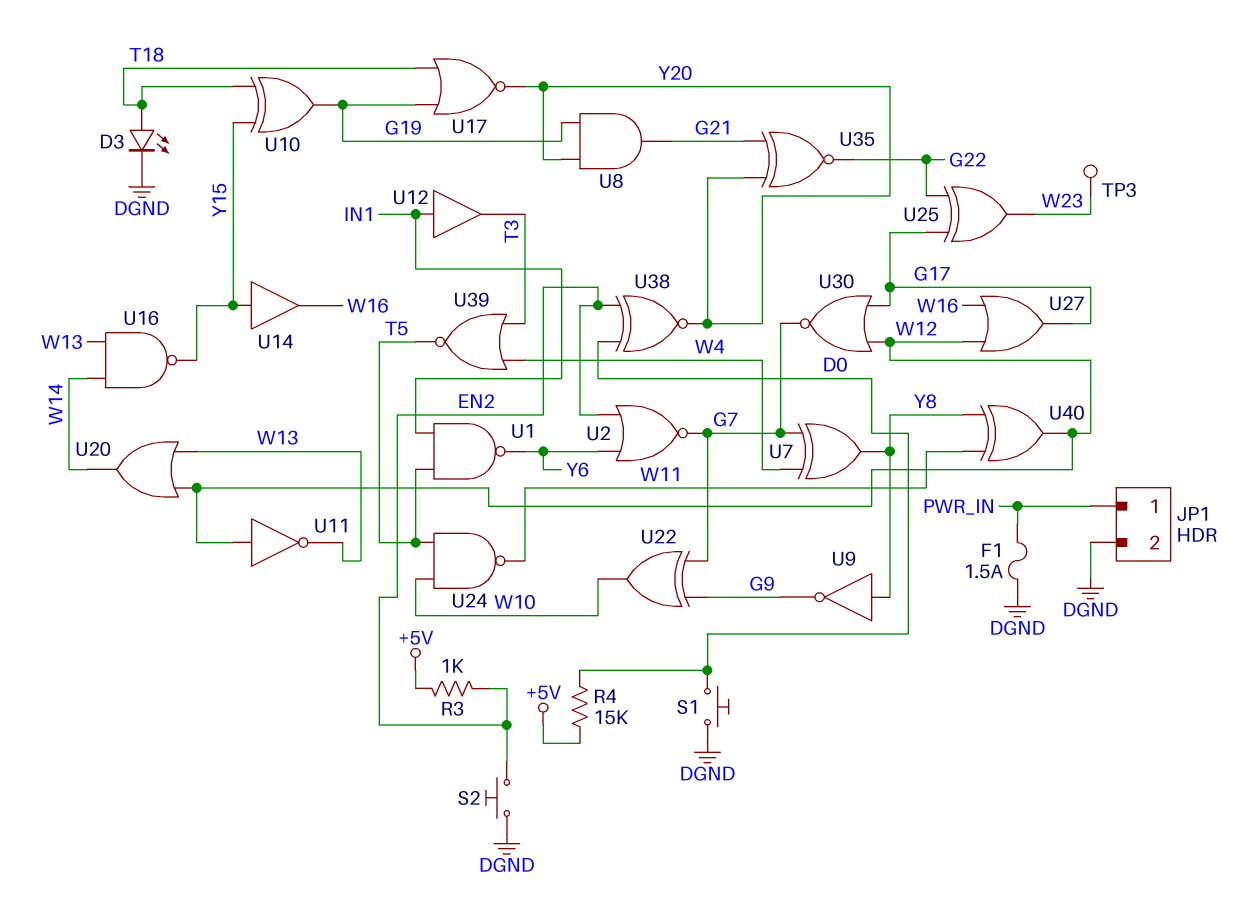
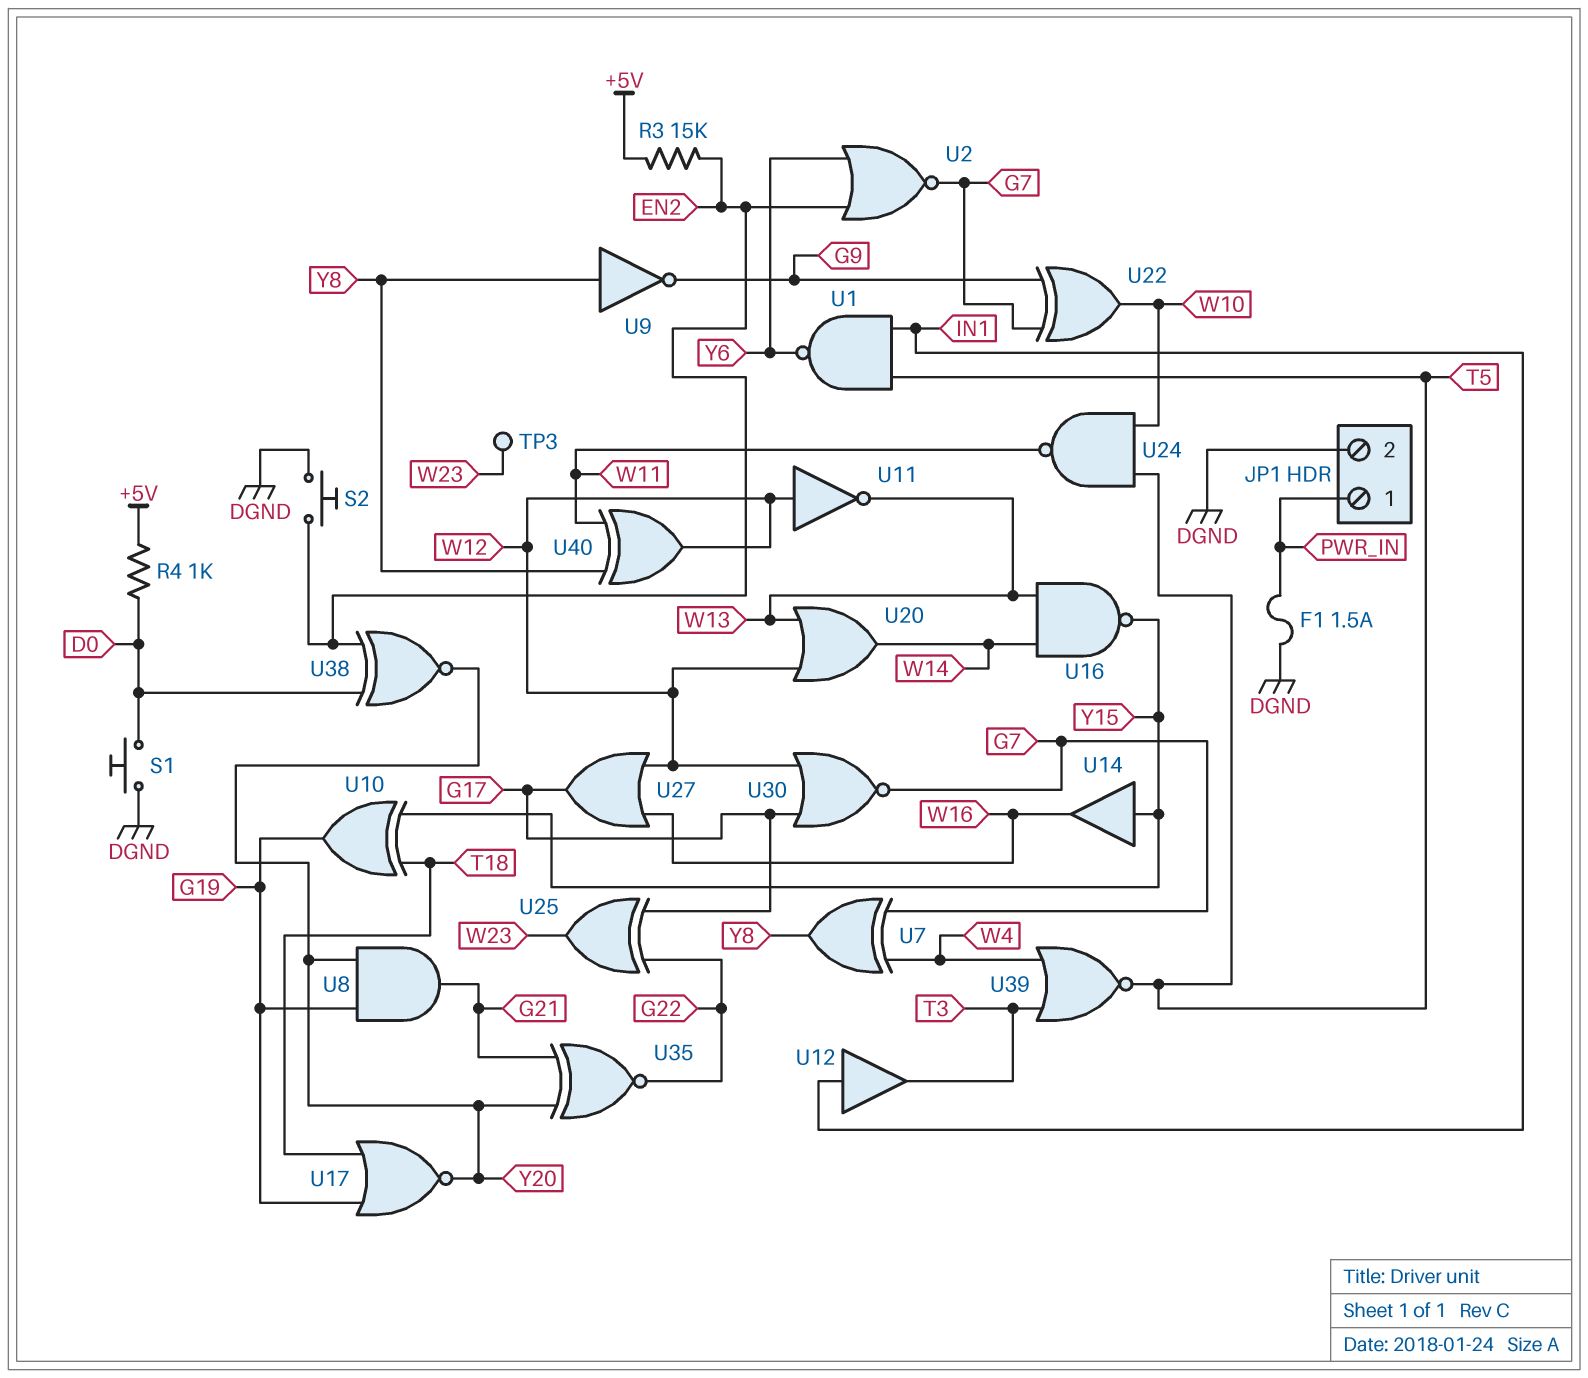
D3: LED (A T18, K DGND) -> none
R3: 1k (+5V, EN2) -> 15k (+5V, EN2)
R4: 15k (+5V, D0) -> 1k (+5V, D0)

